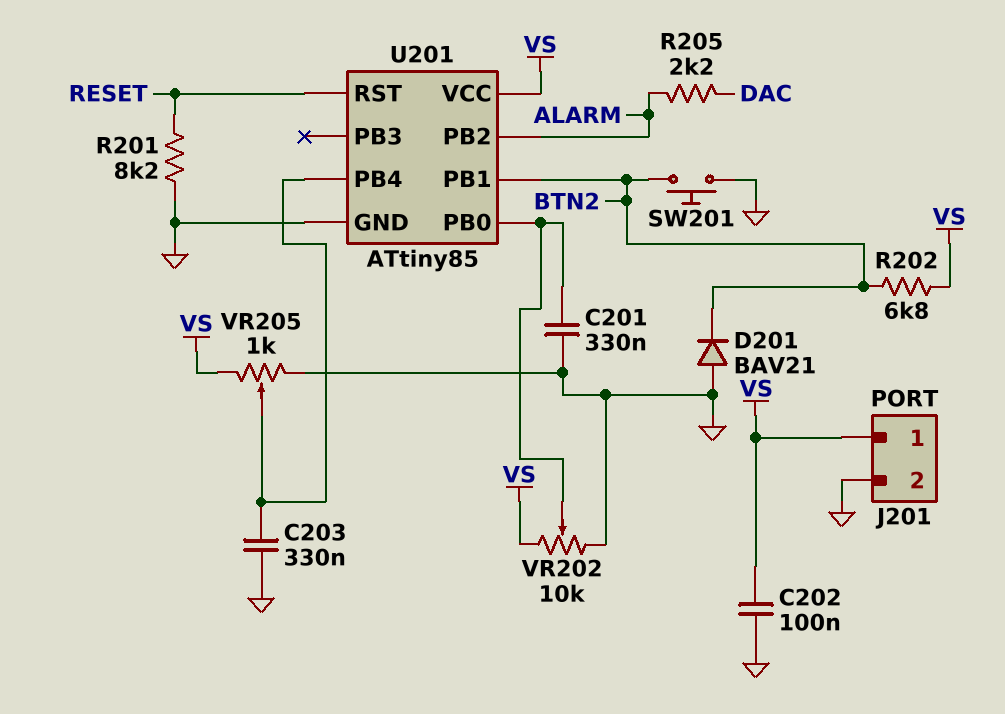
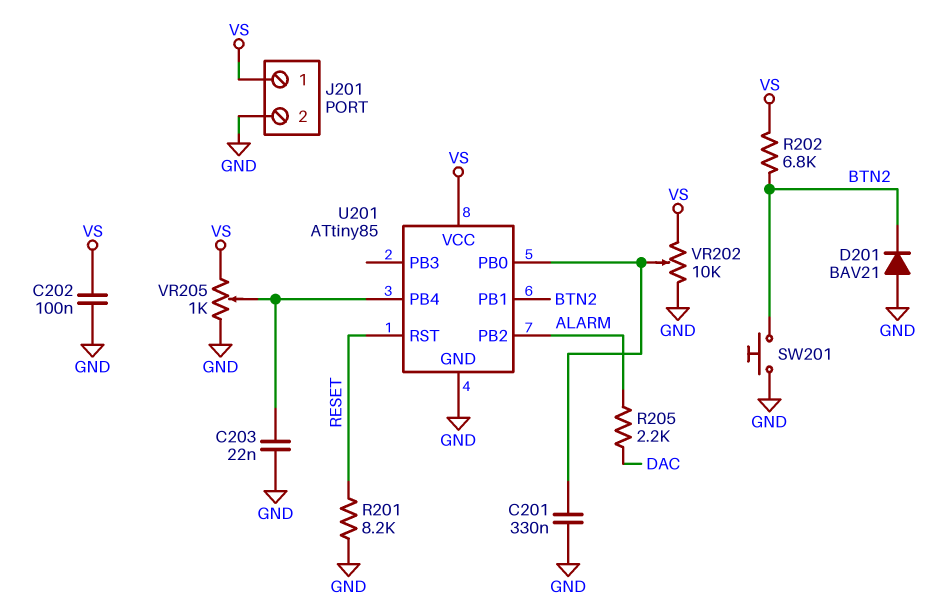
C203: 330nF (GND, U201/PB4) -> 22nF (GND, U201/PB4)

